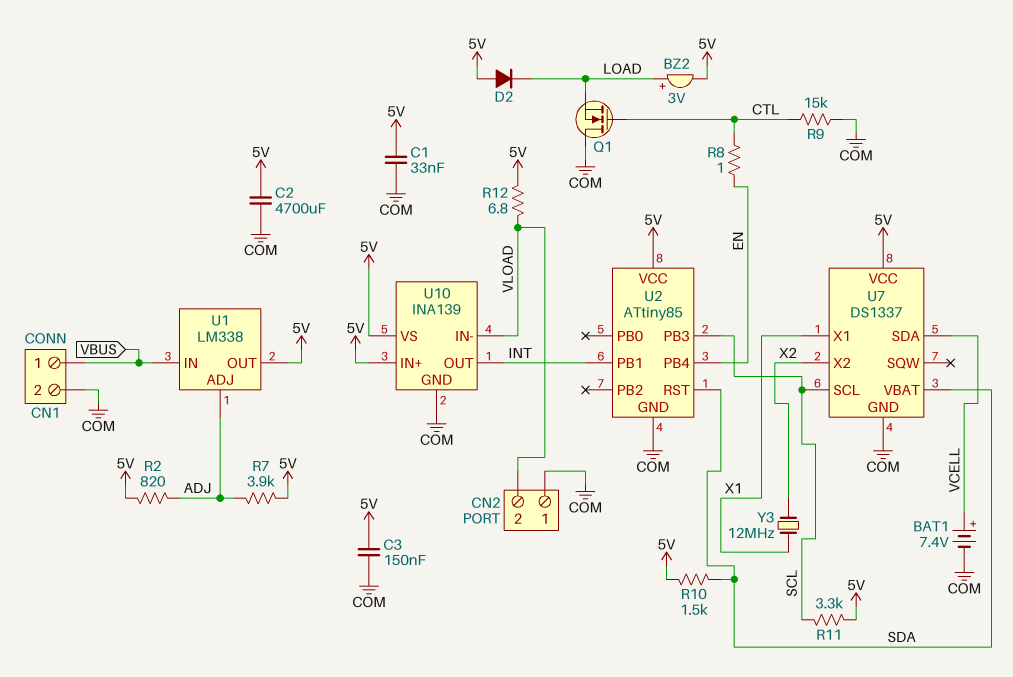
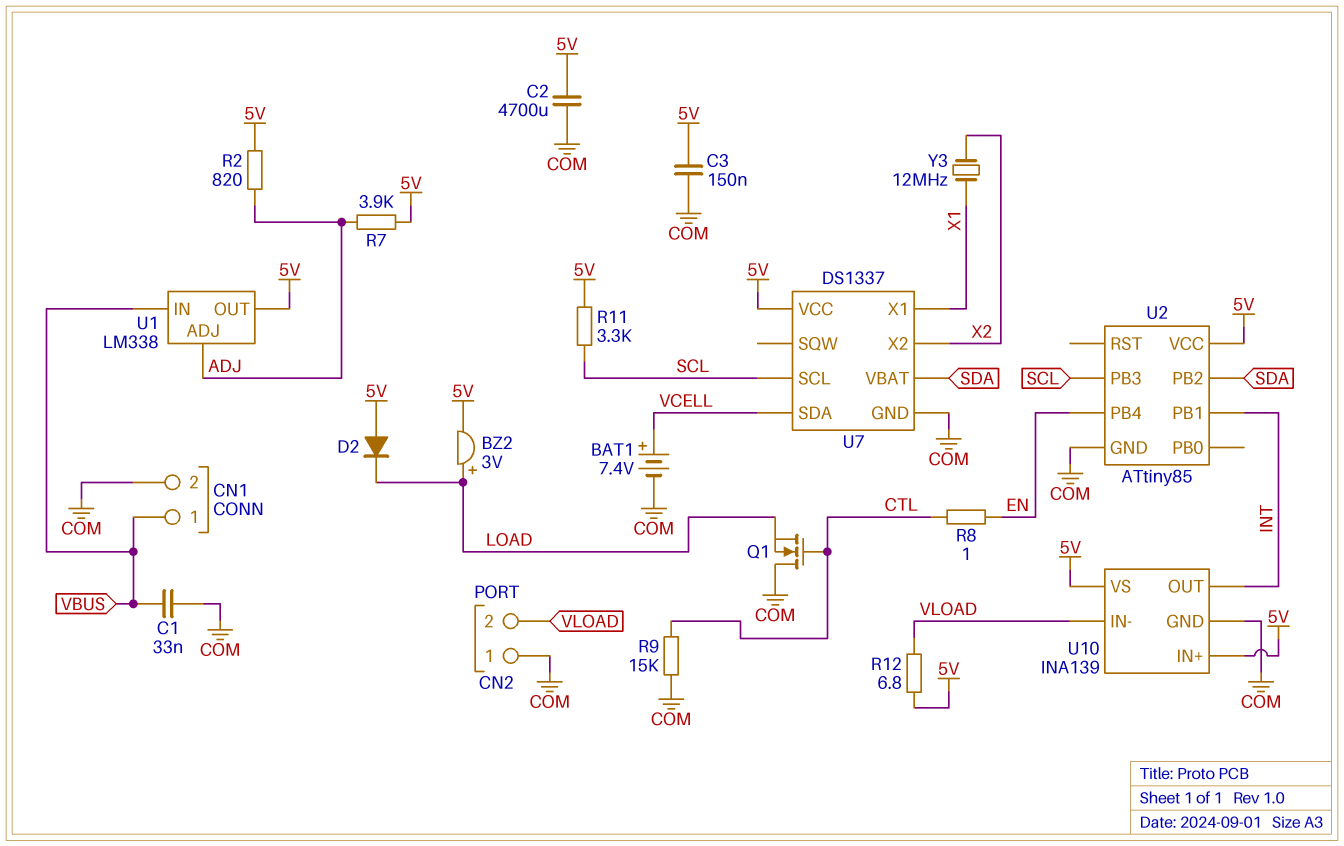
C1: 33nF (5V, COM) -> 33nF (COM, VBUS)
R10: 1.5k (5V, SDA) -> none
U2 pin PB2: none -> SDA
U2 pin RST: SDA -> none

